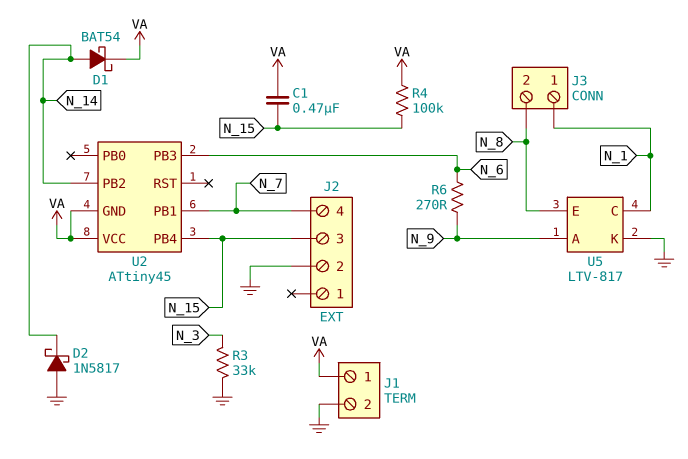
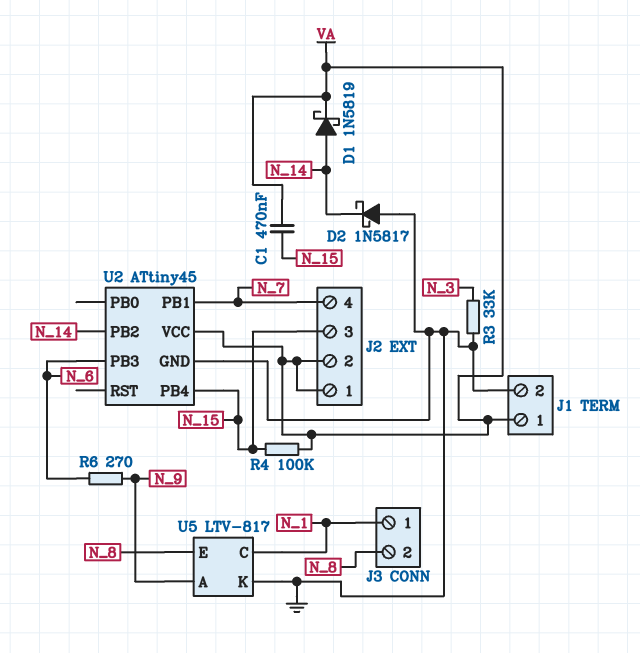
D1: schottky BAT54 (A N_14, K VA) -> schottky 1N5819 (A N_14, K VA)
J2 pin 1: none -> VA
J2 pin 2: GND -> VA
U2 pin GND: VA -> GND

